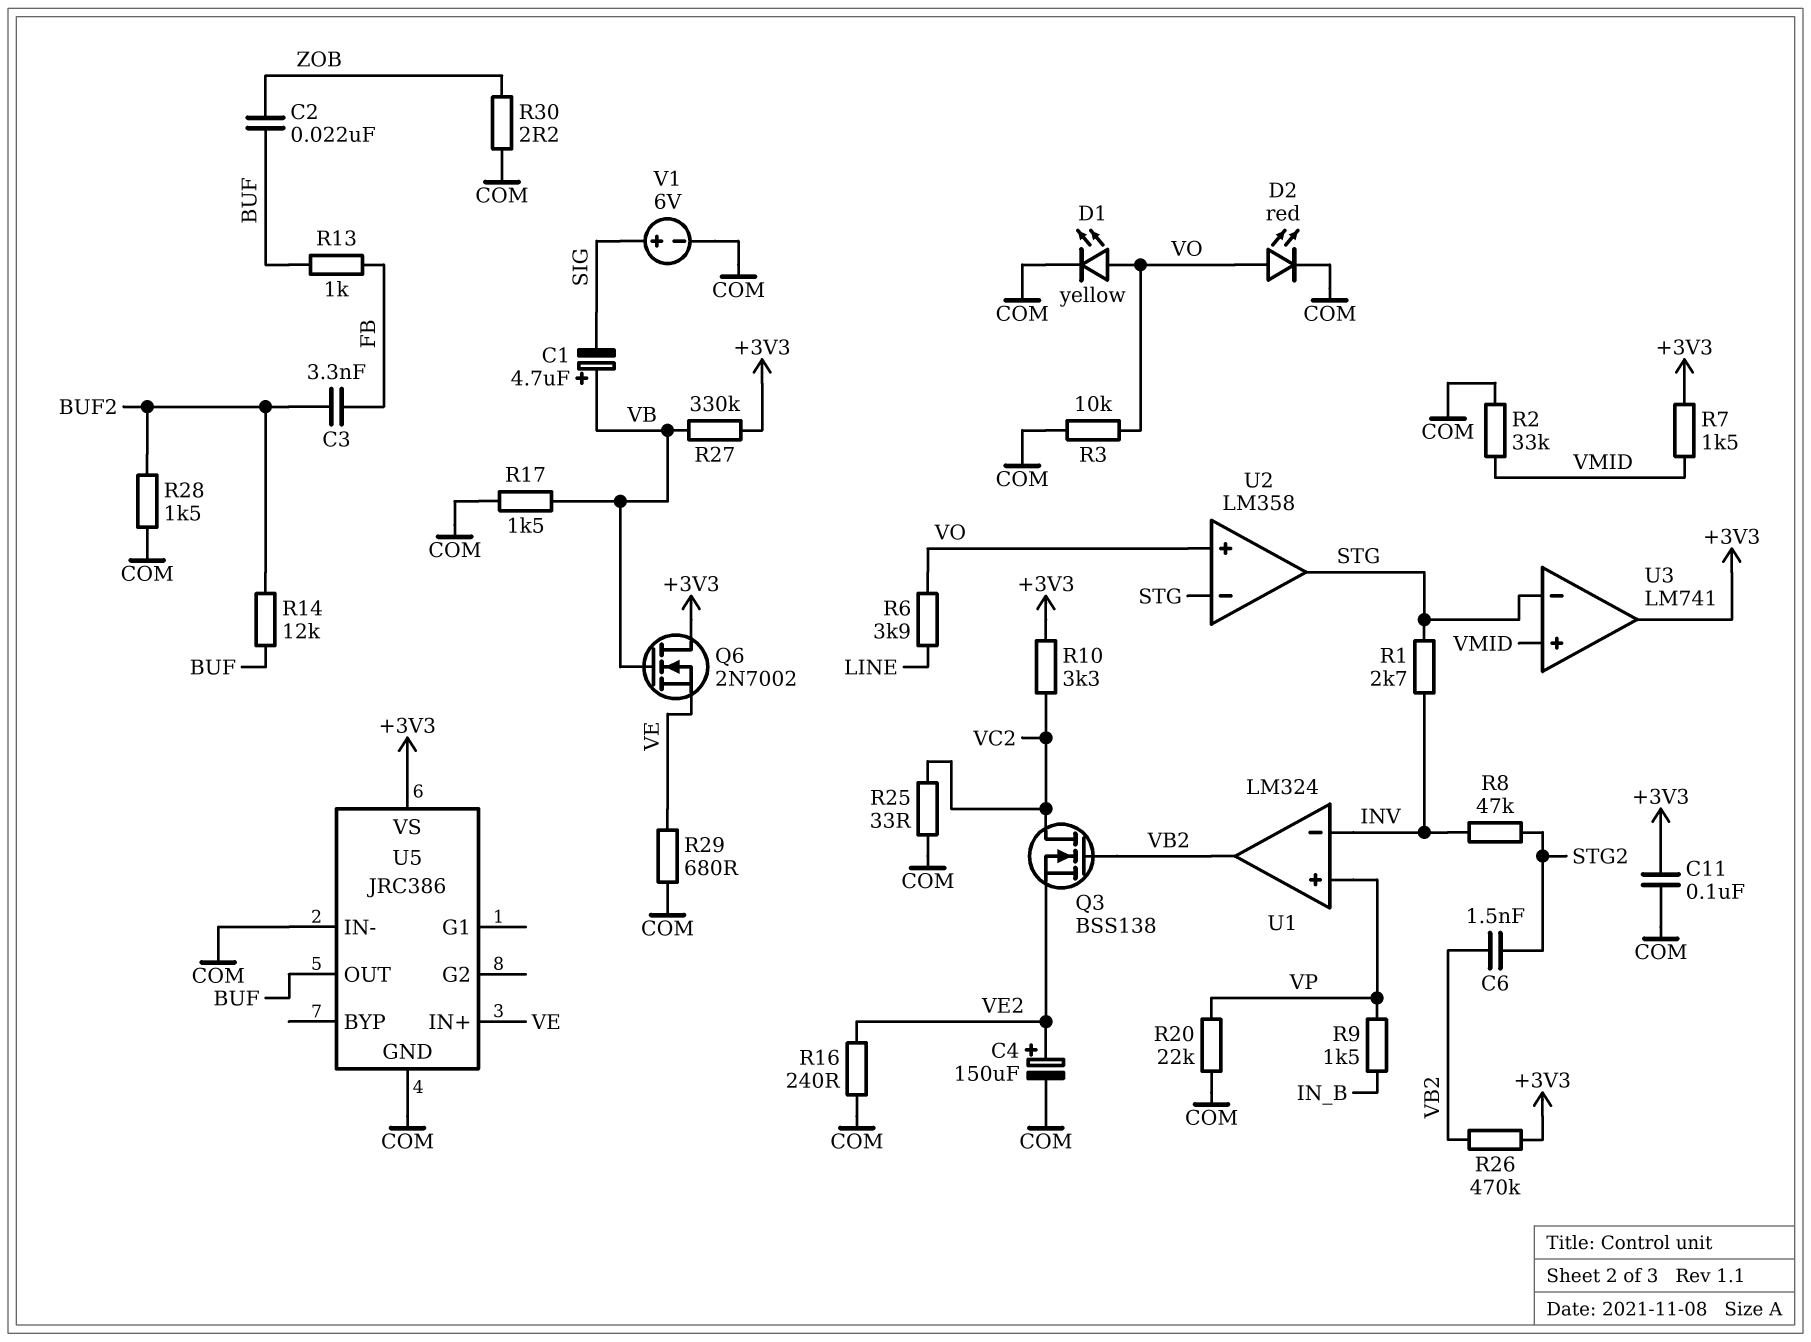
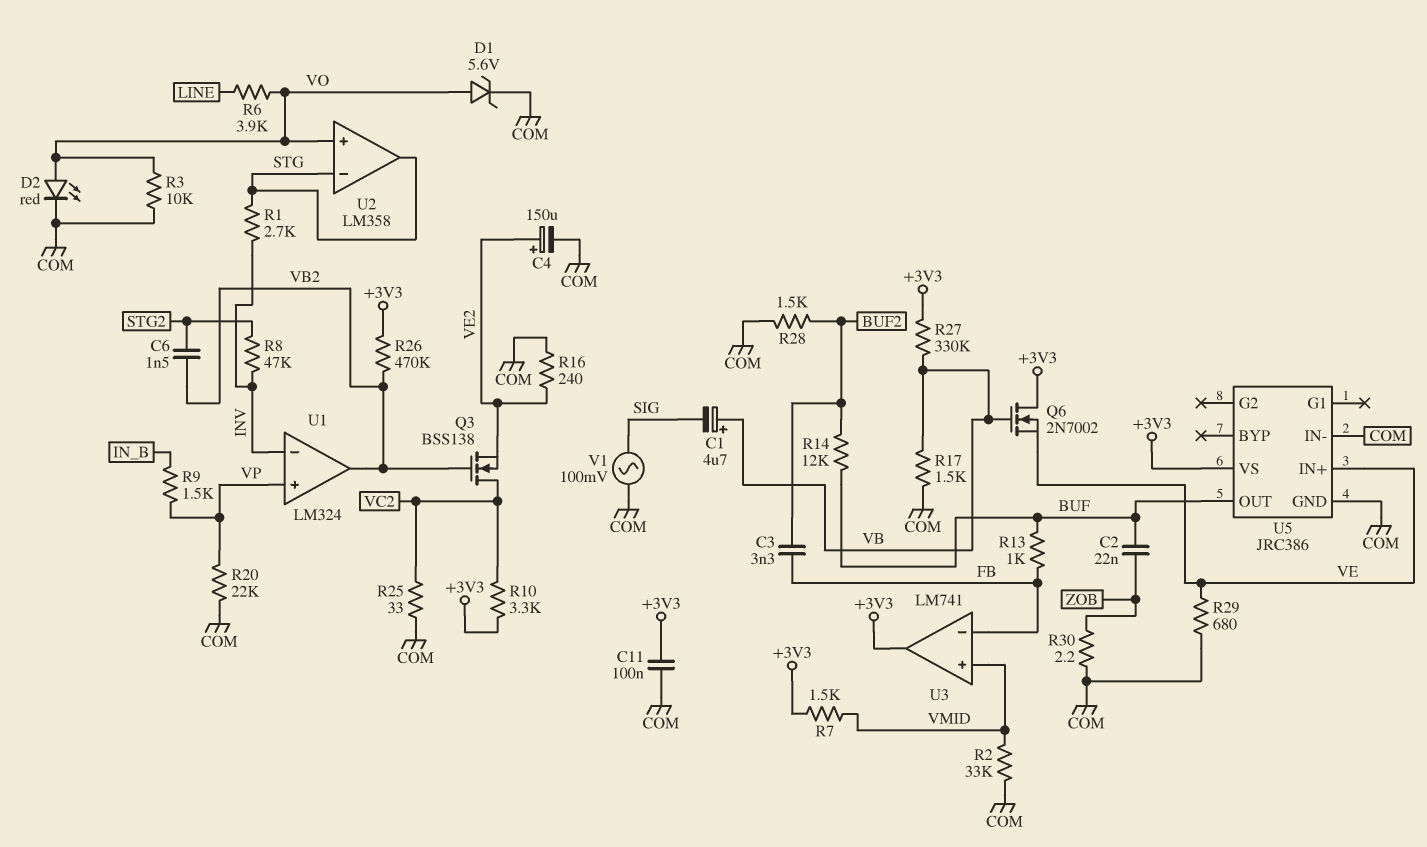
D1: LED yellow (A VO, K COM) -> zener 5.6V (A VO, K COM)
U3 pin in-: STG -> FB
V1: 6V (plus SIG, minus COM) -> AC 100mV (COM, SIG)

